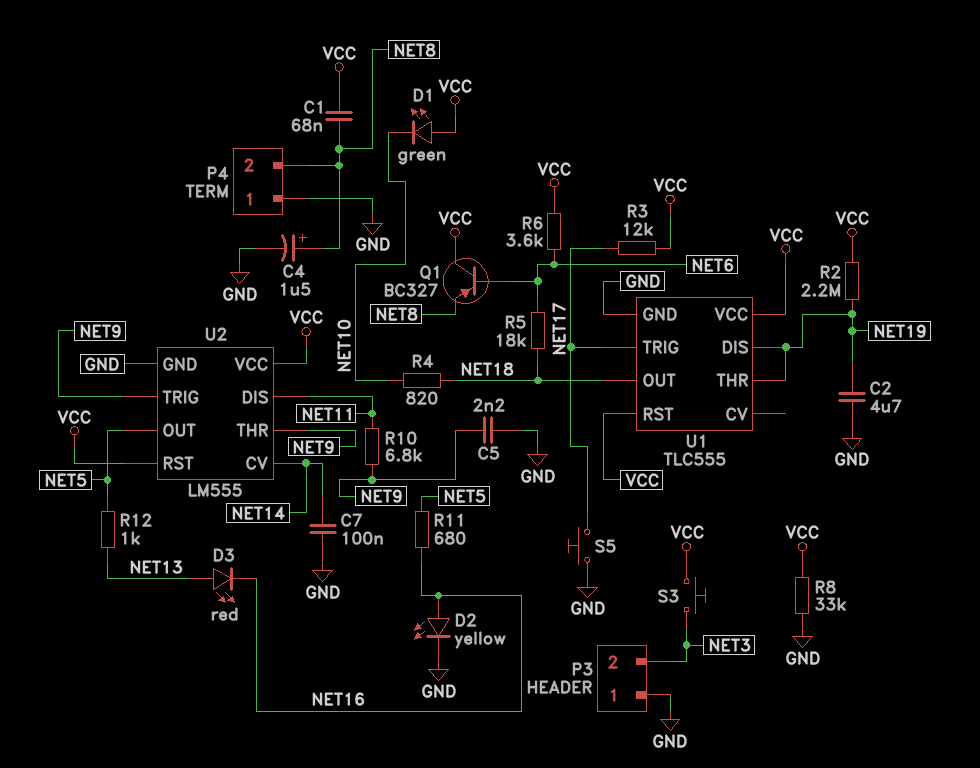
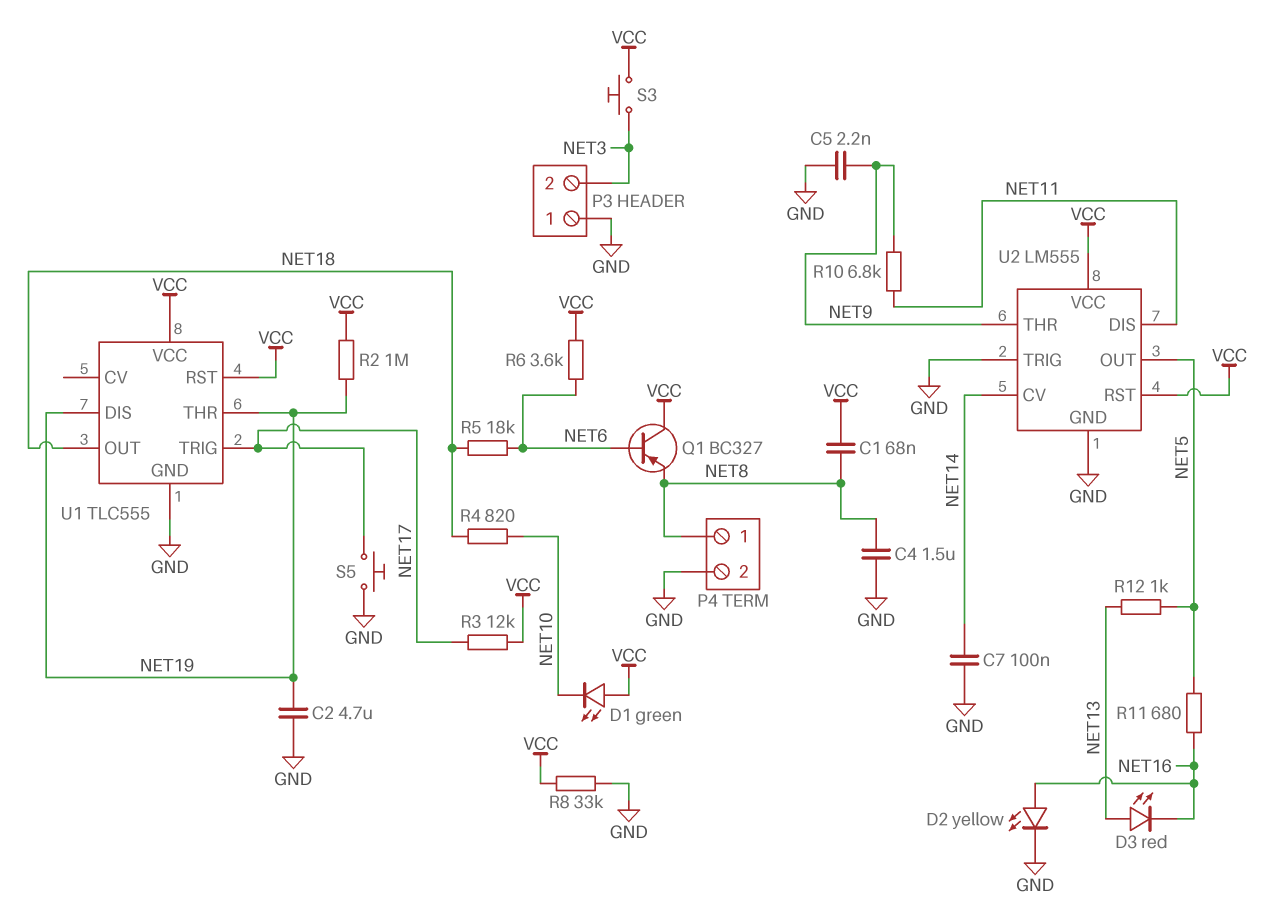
C4: 1.5uF (plus NET8, minus GND) -> 1.5uF (GND, NET8)
P4 pin 1: GND -> NET8
P4 pin 2: NET8 -> GND
R2: 2.2M (NET19, VCC) -> 1M (NET19, VCC)
U2 pin TRIG: NET9 -> GND

